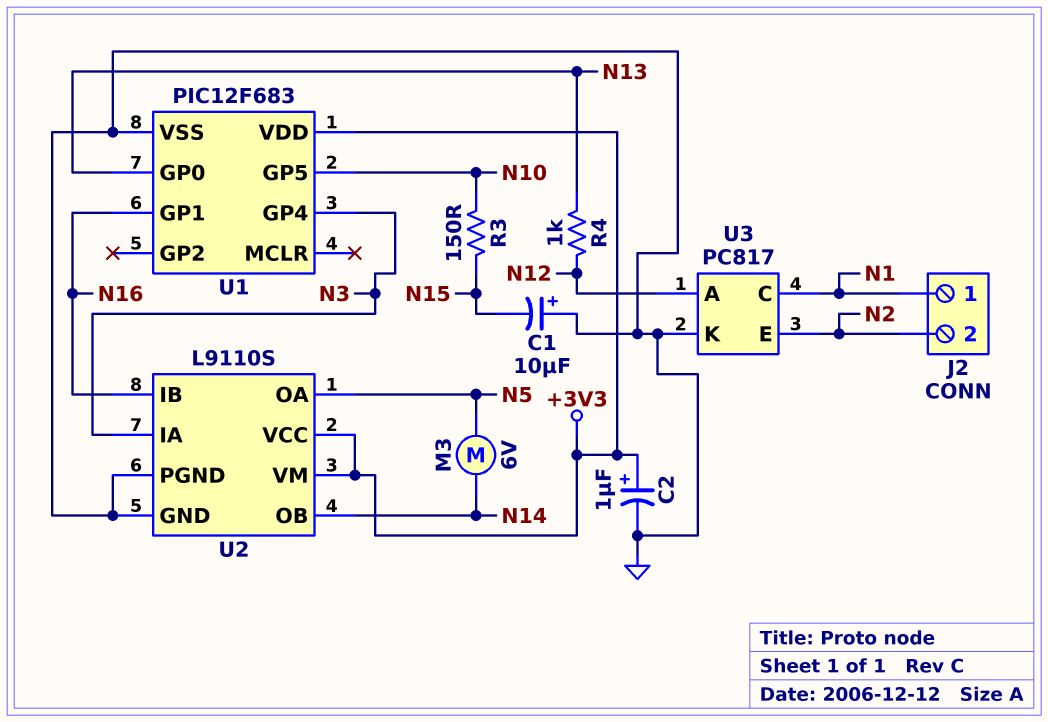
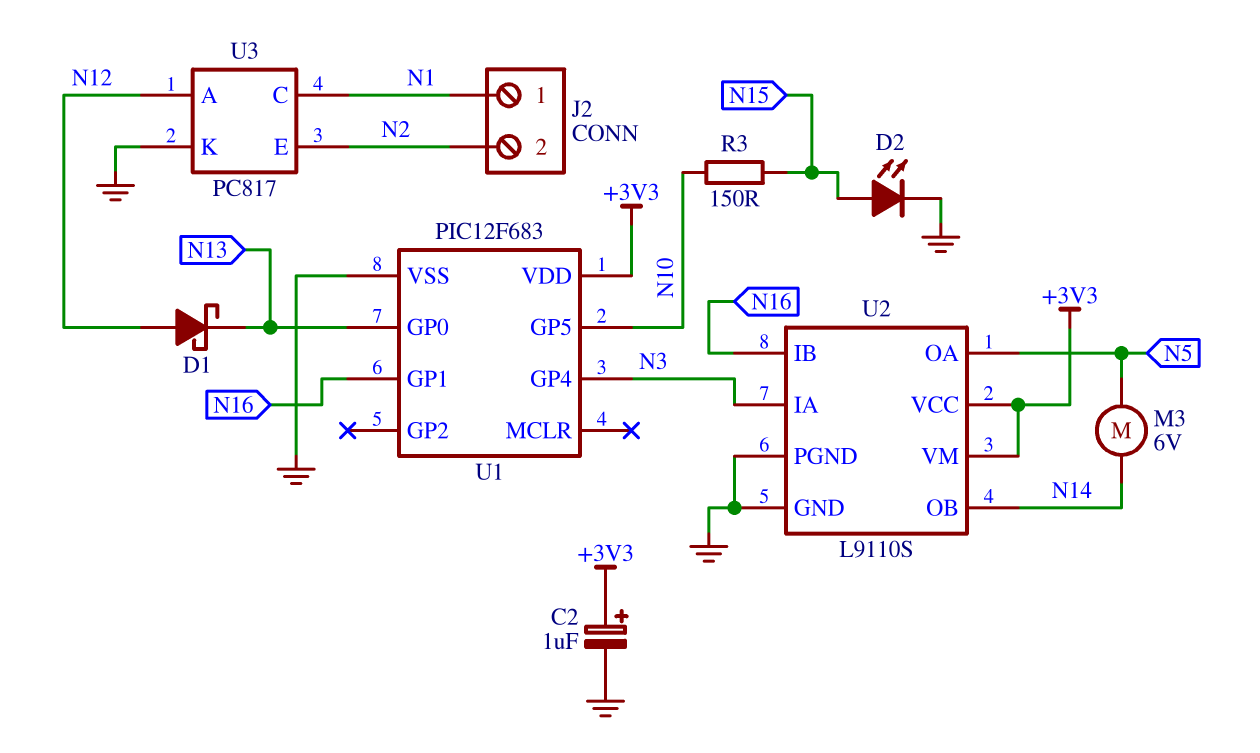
C1: 10uF (plus GND, minus N15) -> none
D1: none -> schottky (A N12, K N13)
D2: none -> LED (A N15, K GND)
R4: 1k (N12, N13) -> none

